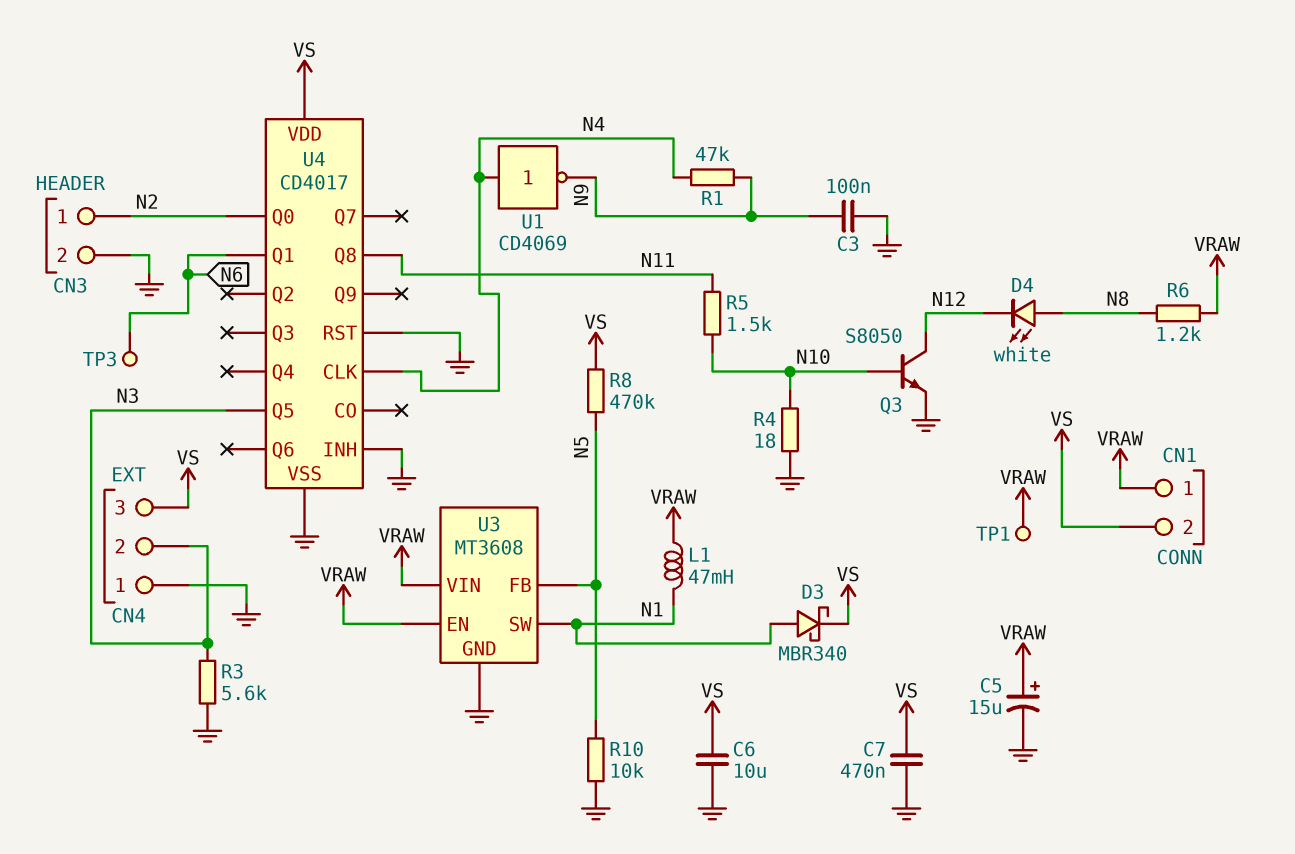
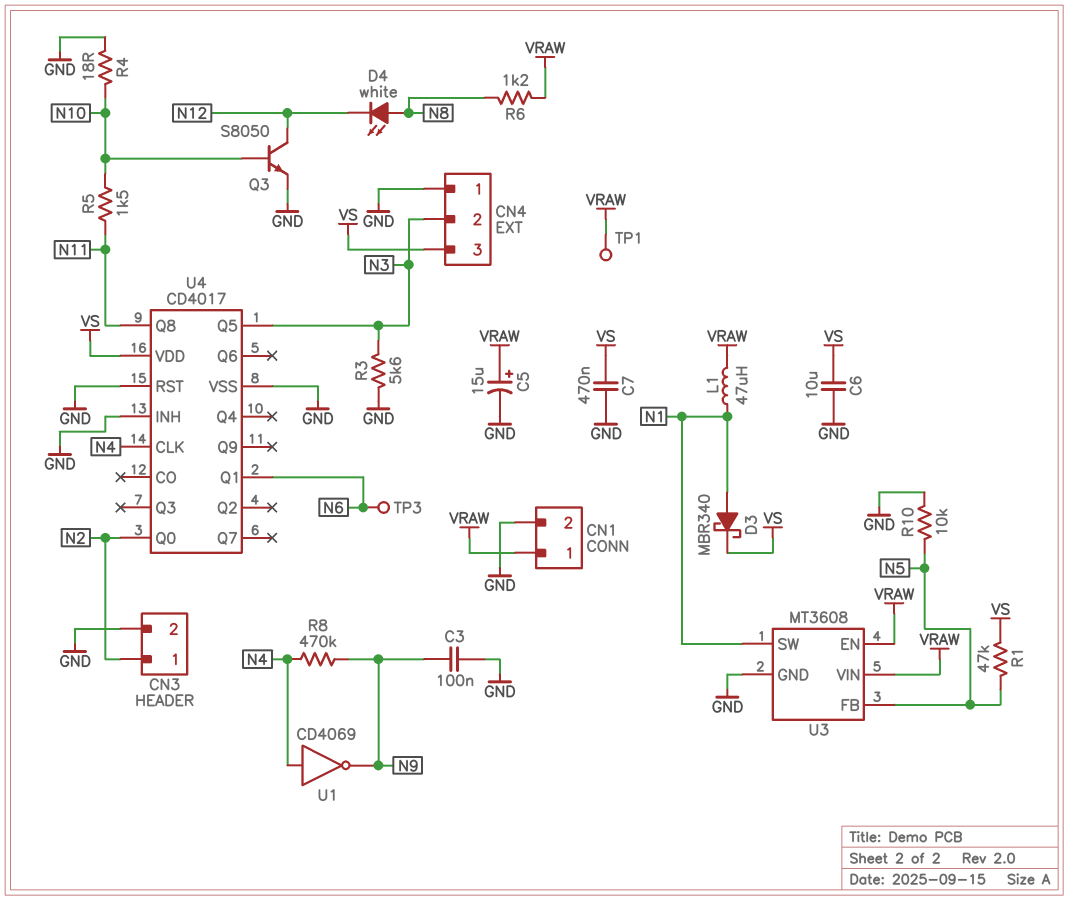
CN1 pin 2: VS -> GND
L1: 47mH (N1, VRAW) -> 47uH (N1, VRAW)
R1: 47k (N4, N9) -> 47k (N5, VS)
R8: 470k (N5, VS) -> 470k (N4, N9)

